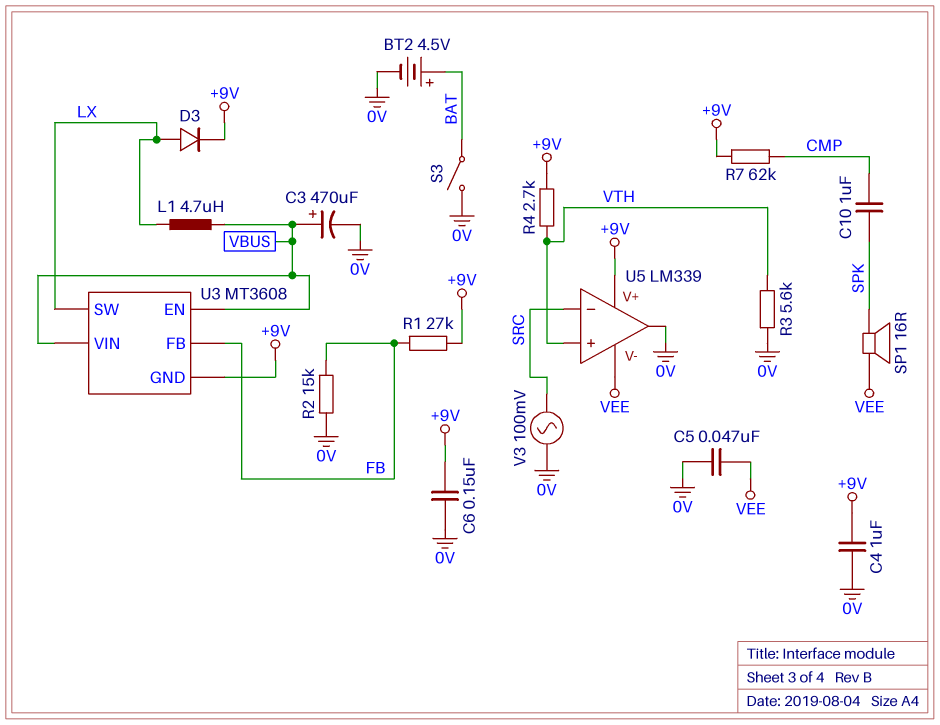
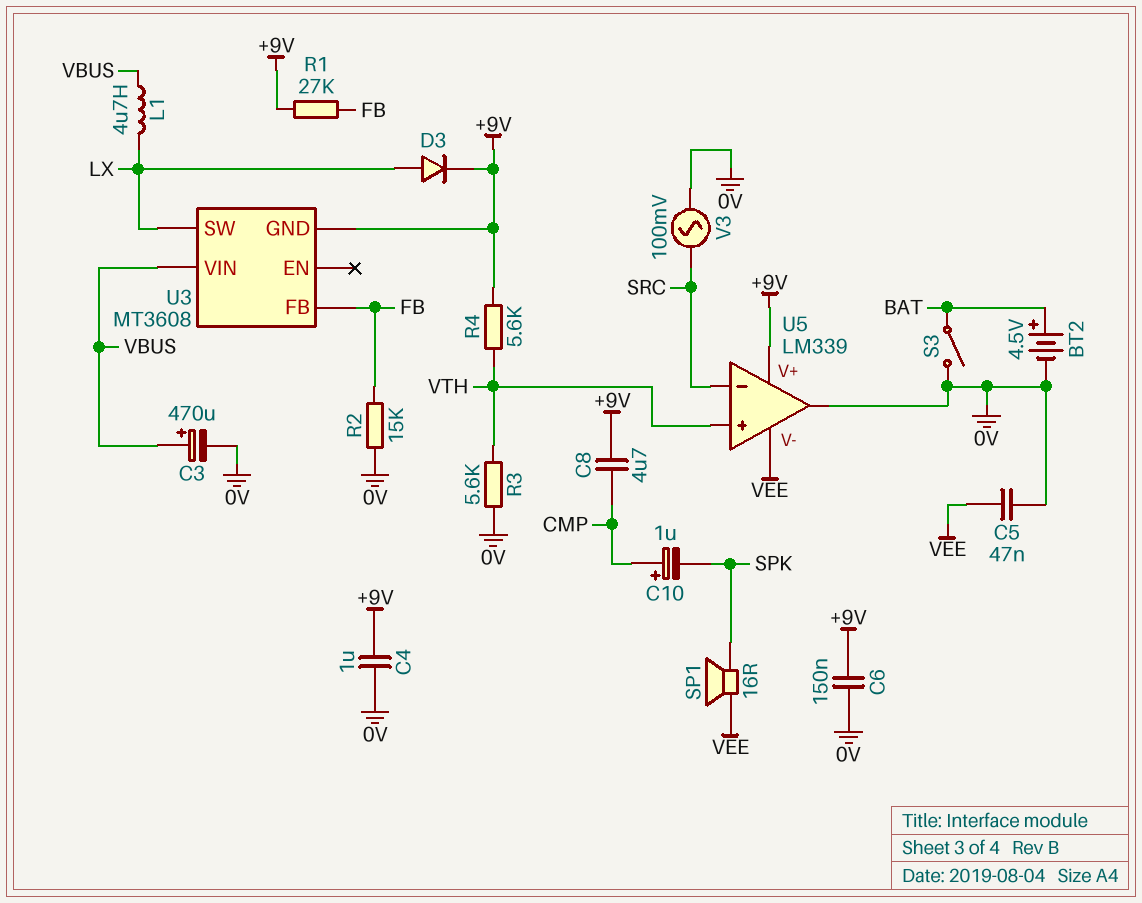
C8: none -> 4.7uF (+9V, CMP)
C10: 1uF (CMP, SPK) -> 1uF (plus CMP, minus SPK)
R4: 2.7k (+9V, VTH) -> 5.6k (+9V, VTH)
R7: 62k (+9V, CMP) -> none
U3 pin EN: VBUS -> none

